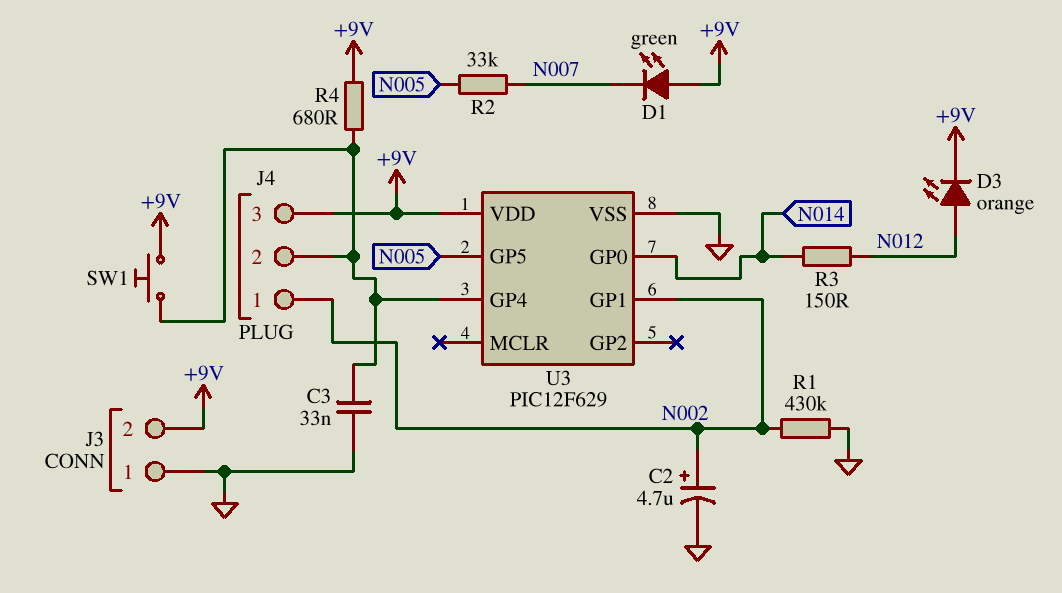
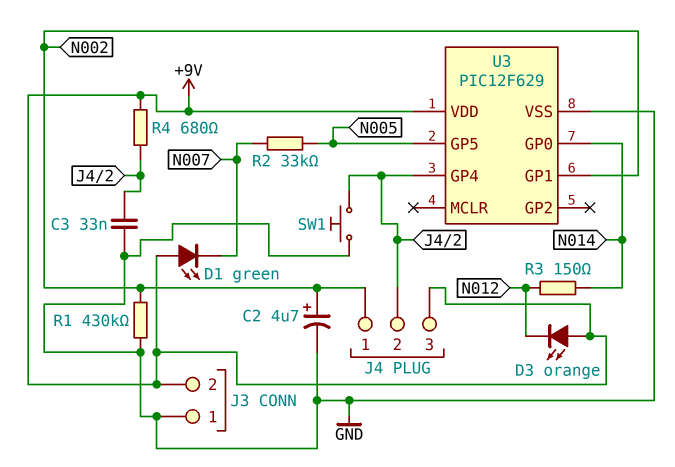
D3: LED orange (A N012, K +9V) -> LED orange (A +9V, K N012)
SW1: button (+9V, J4/2) -> button (GND, J4/2)

